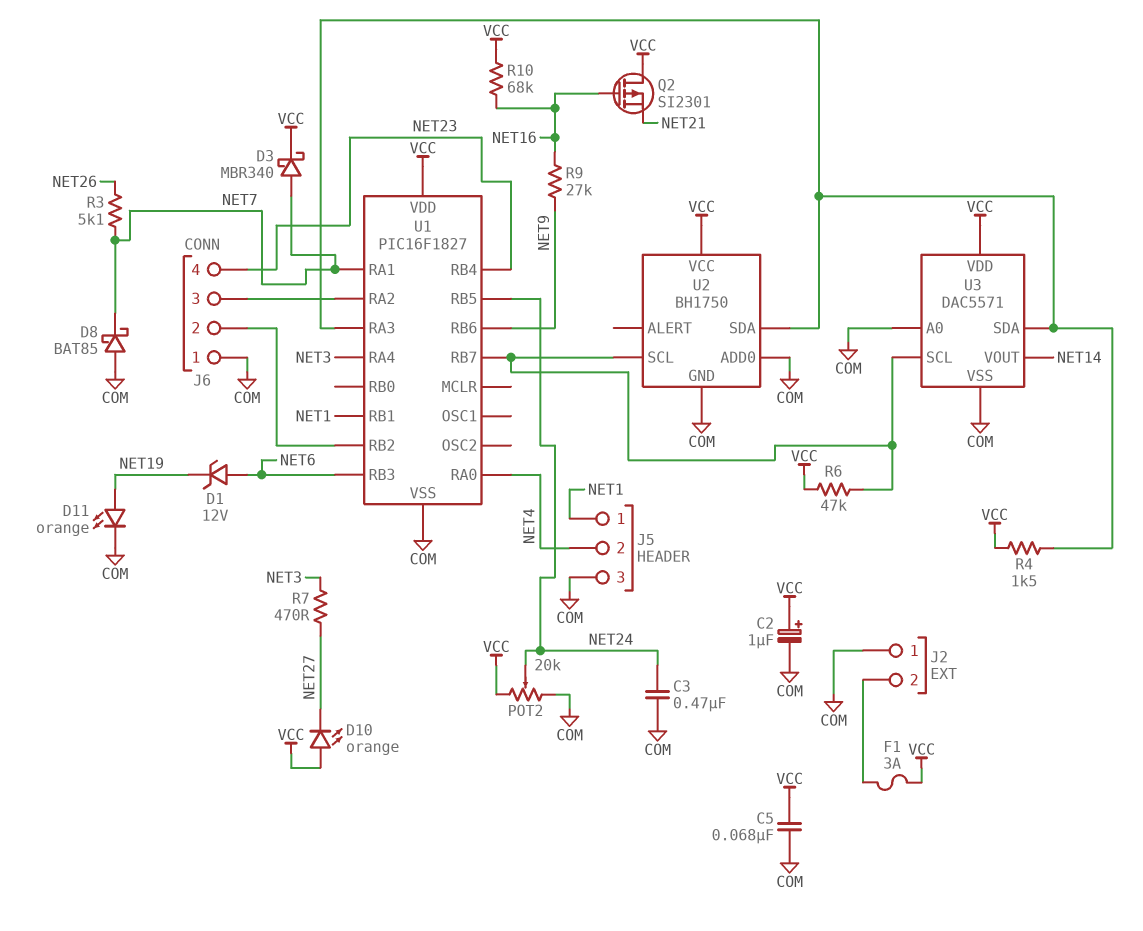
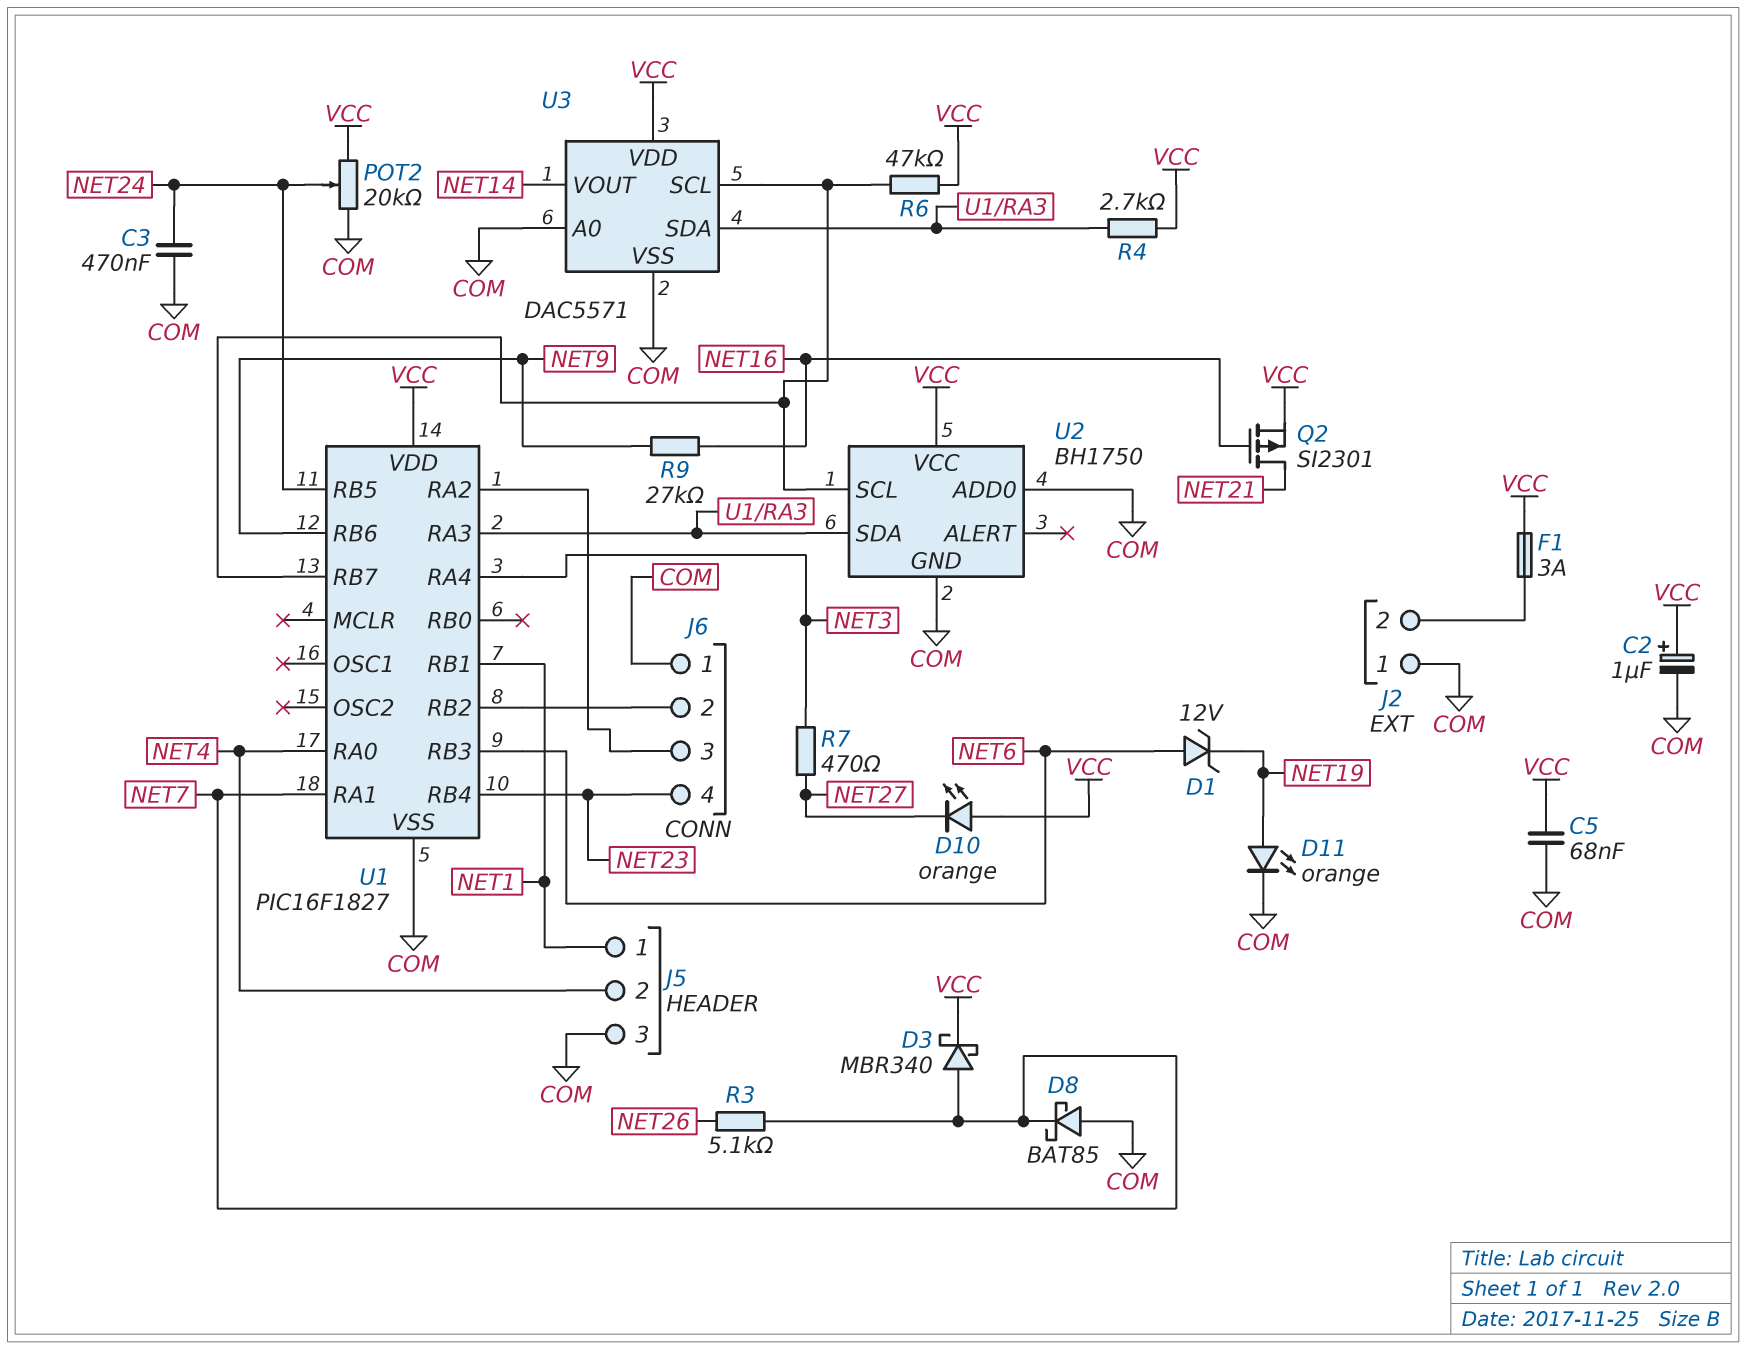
Q2: PMOS SI2301 (G NET16, D VCC, S NET21) -> PMOS SI2301 (G NET16, D NET21, S VCC)
R4: 1.5k (U1/RA3, VCC) -> 2.7k (U1/RA3, VCC)
R10: 68k (NET16, VCC) -> none

